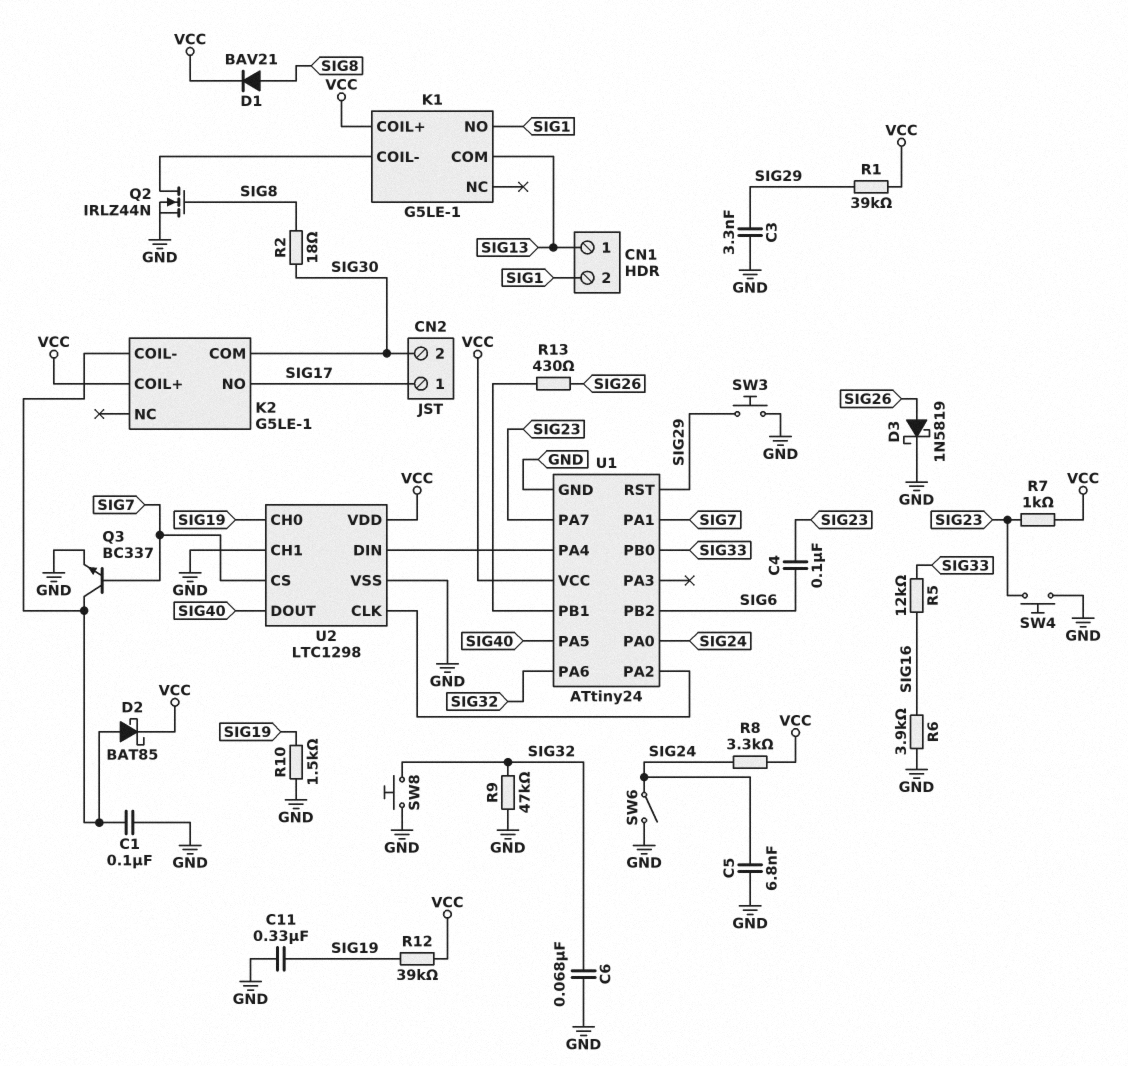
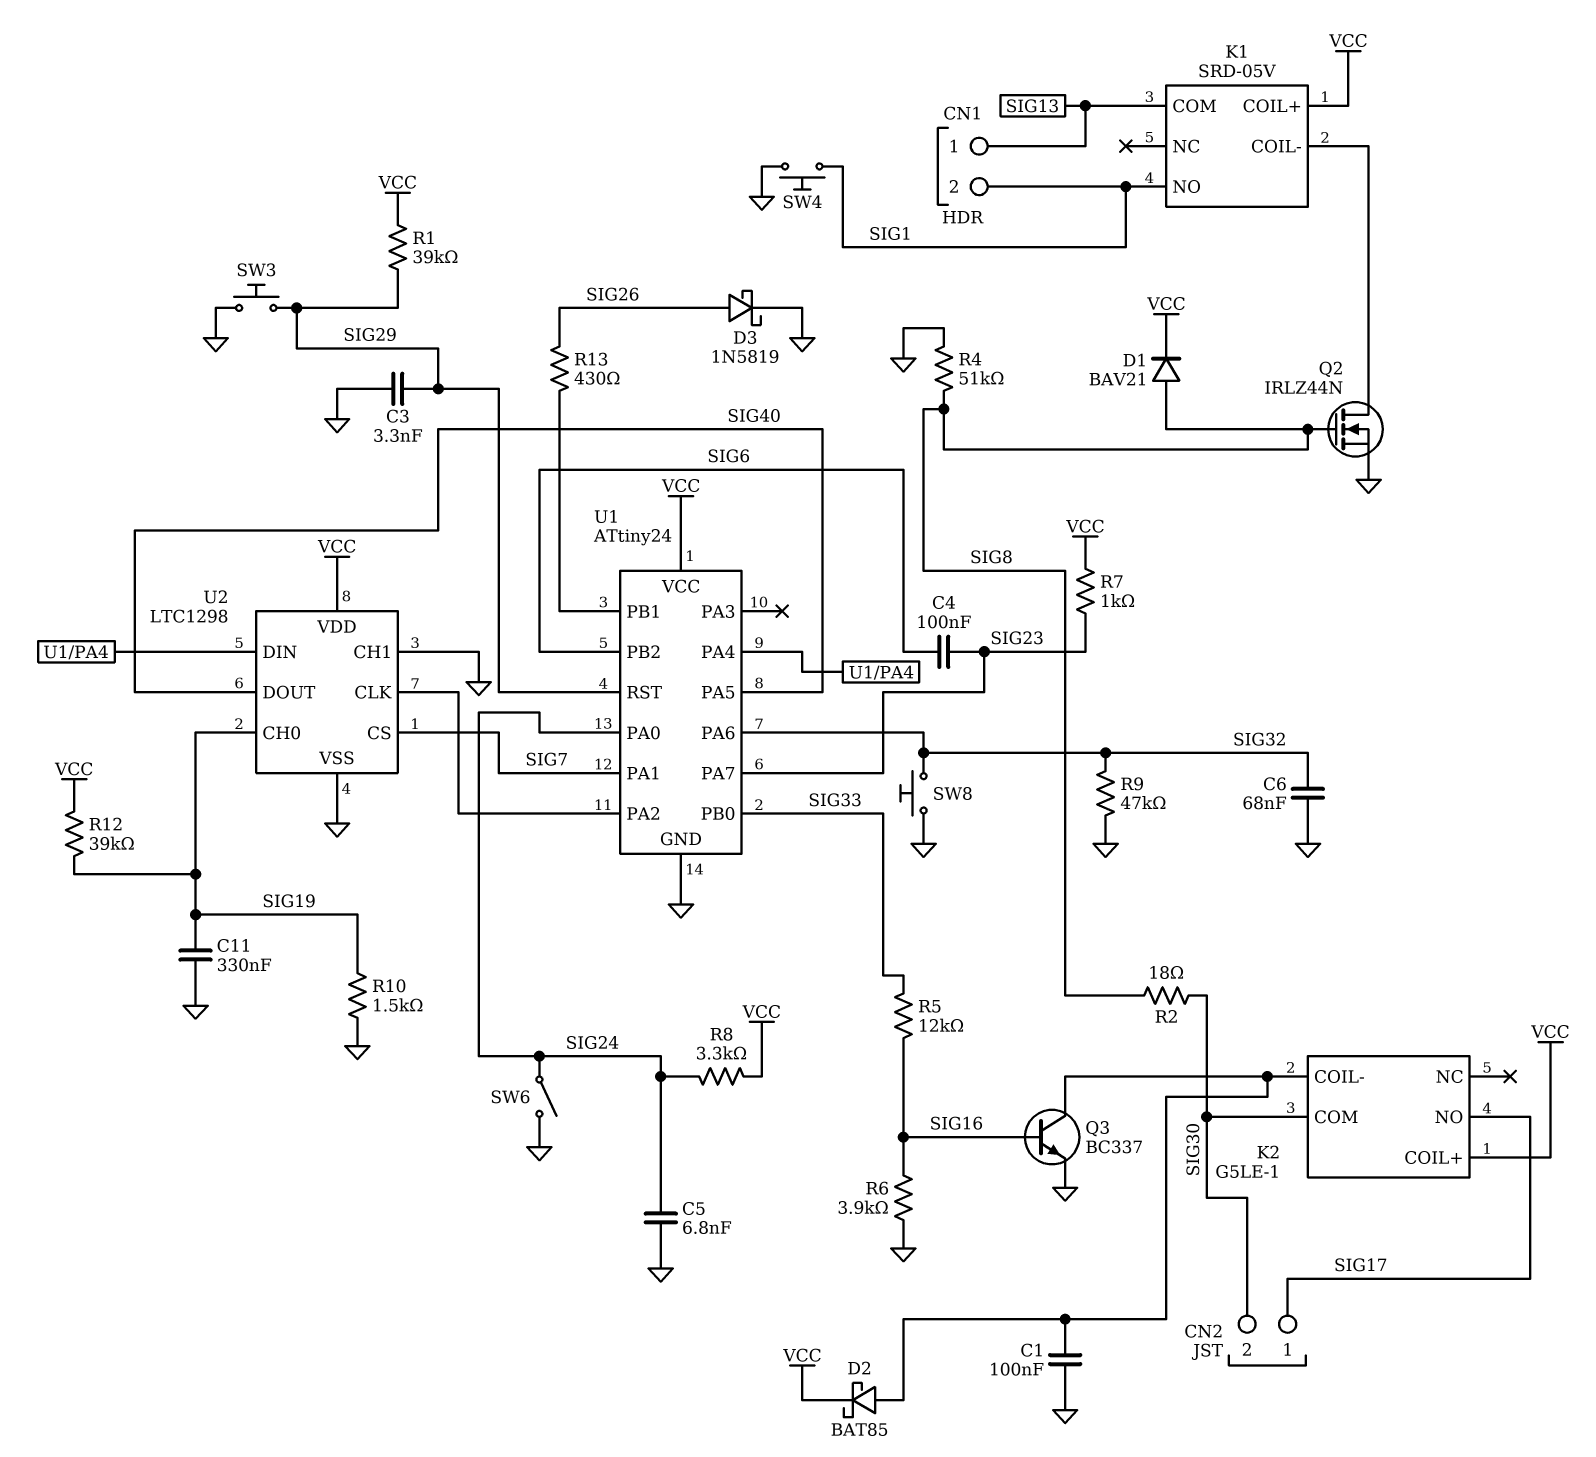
K1: G5LE-1 -> SRD-05V
Q3: NPN BC337 (B SIG7, C K2/COIL-, E GND) -> NPN BC337 (B SIG16, C K2/COIL-, E GND)
R4: none -> 51k (GND, SIG8)
SW4: button (GND, SIG23) -> button (GND, SIG1)

